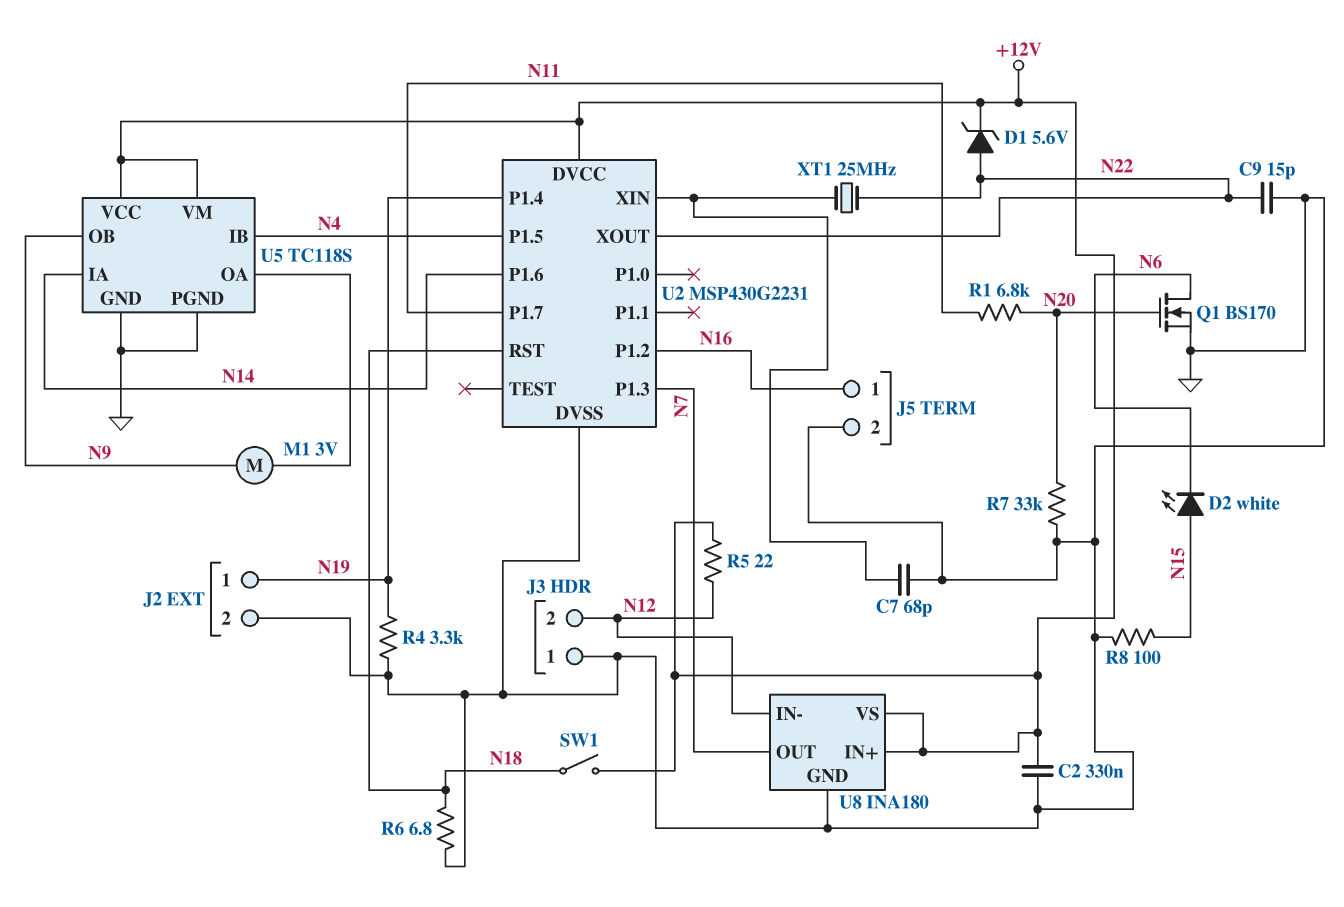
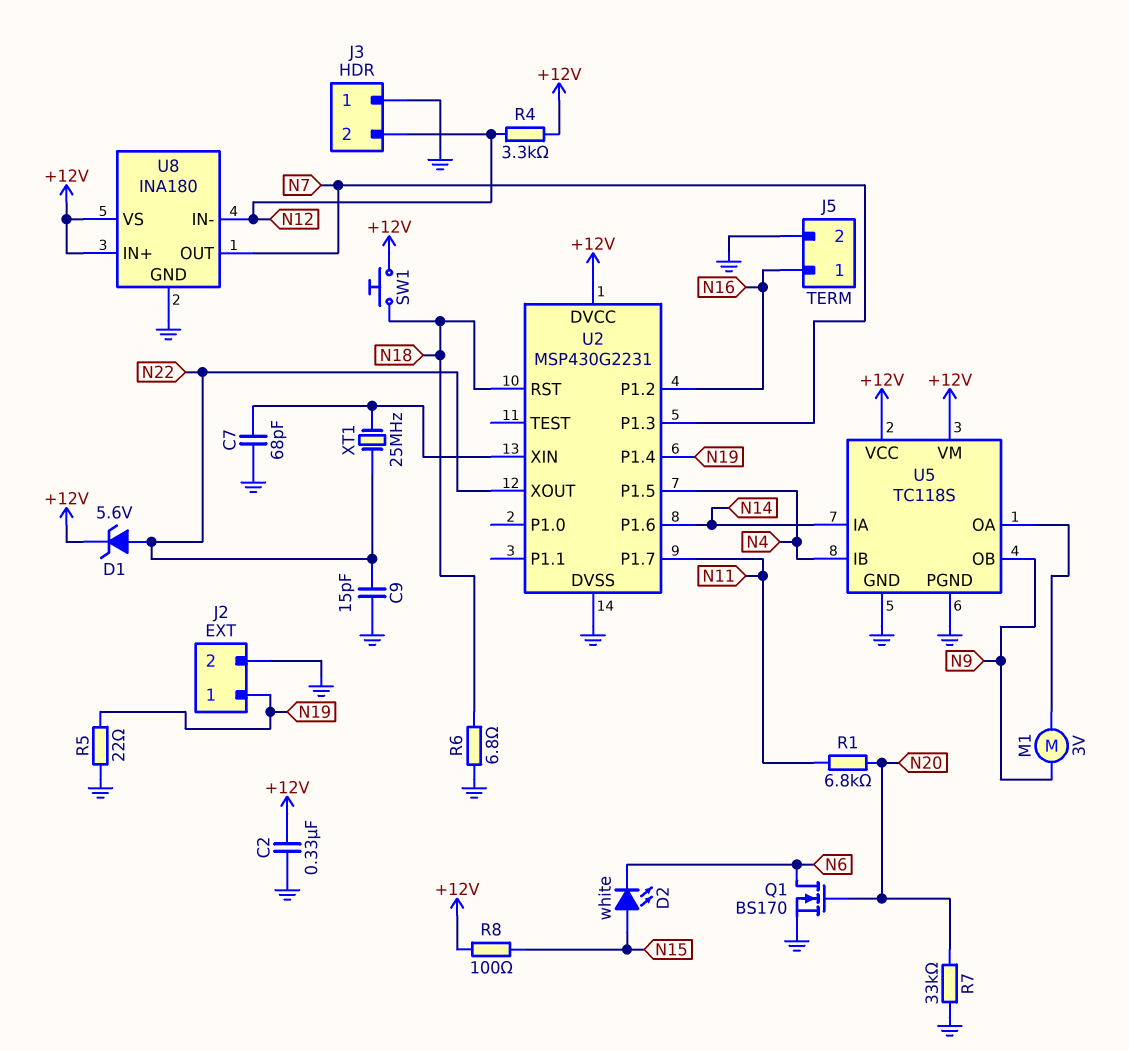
R4: 3.3k (GND, N19) -> 3.3k (+12V, N12)
R5: 22 (+12V, N12) -> 22 (GND, N19)
R8: 100 (GND, N15) -> 100 (+12V, N15)
SW1: switch (+12V, N18) -> button (+12V, N18)

